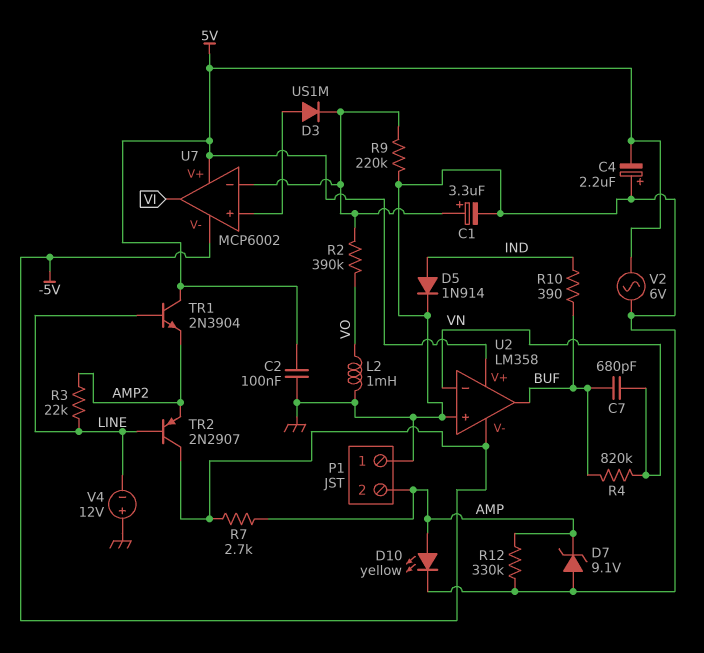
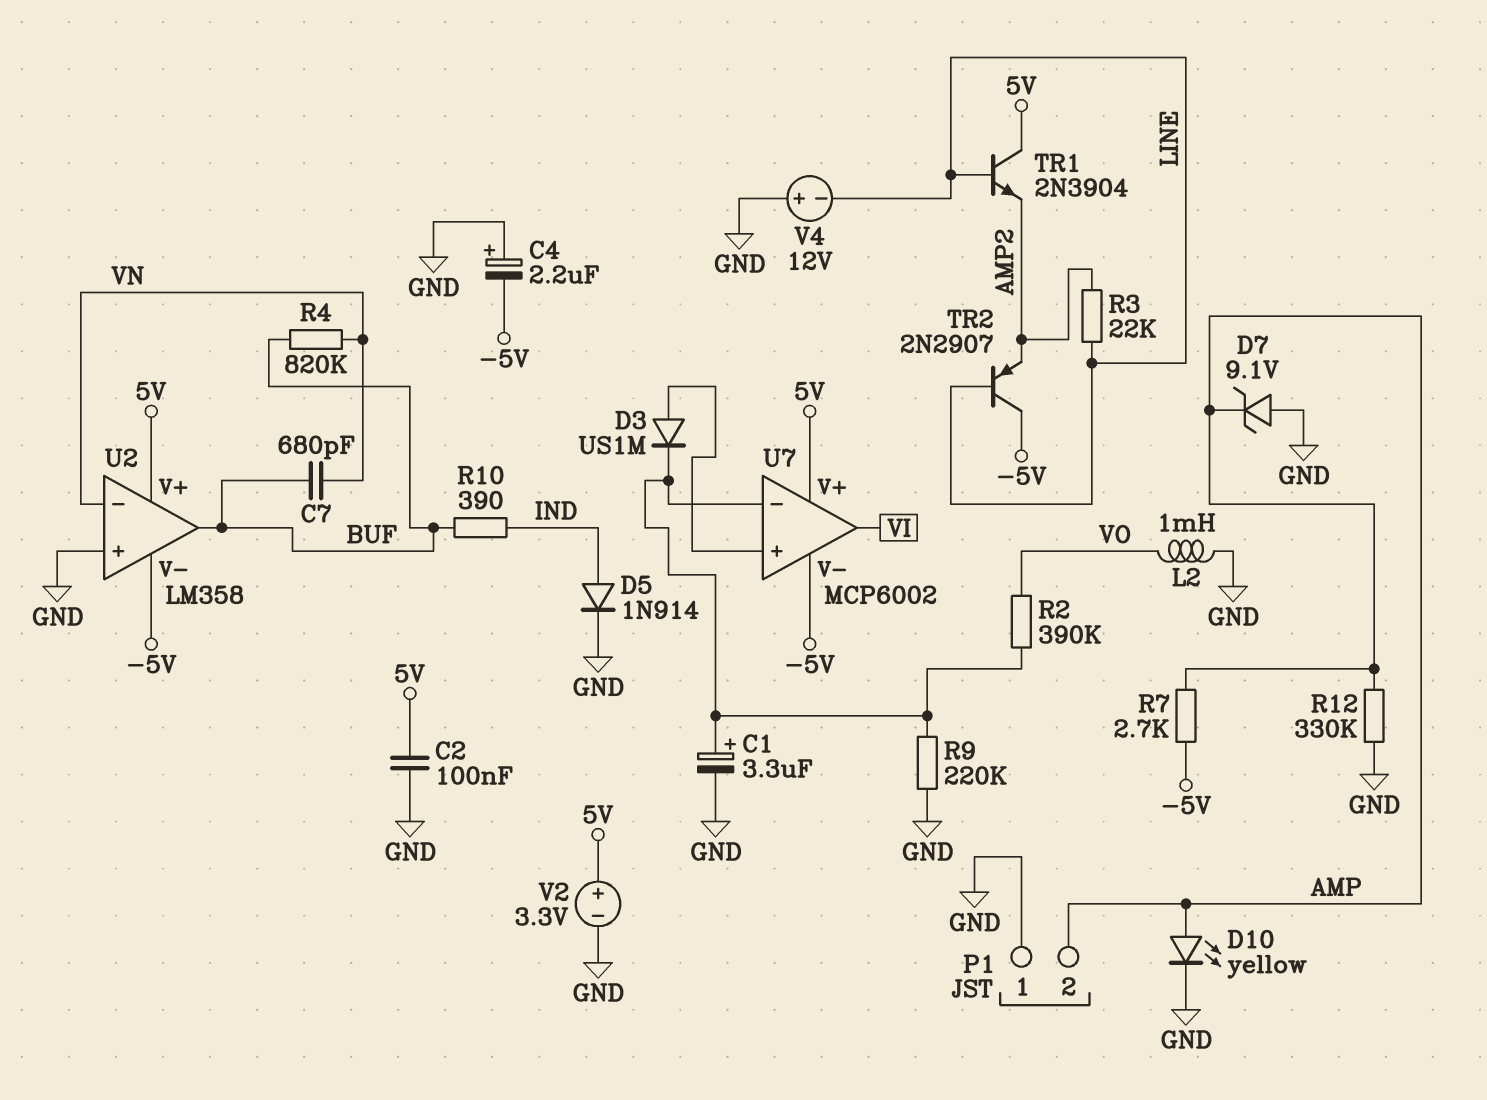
C4: 2.2uF (plus GND, minus 5V) -> 2.2uF (plus GND, minus -5V)
V2: AC 6V (5V, GND) -> 3.3V (plus 5V, minus GND)

